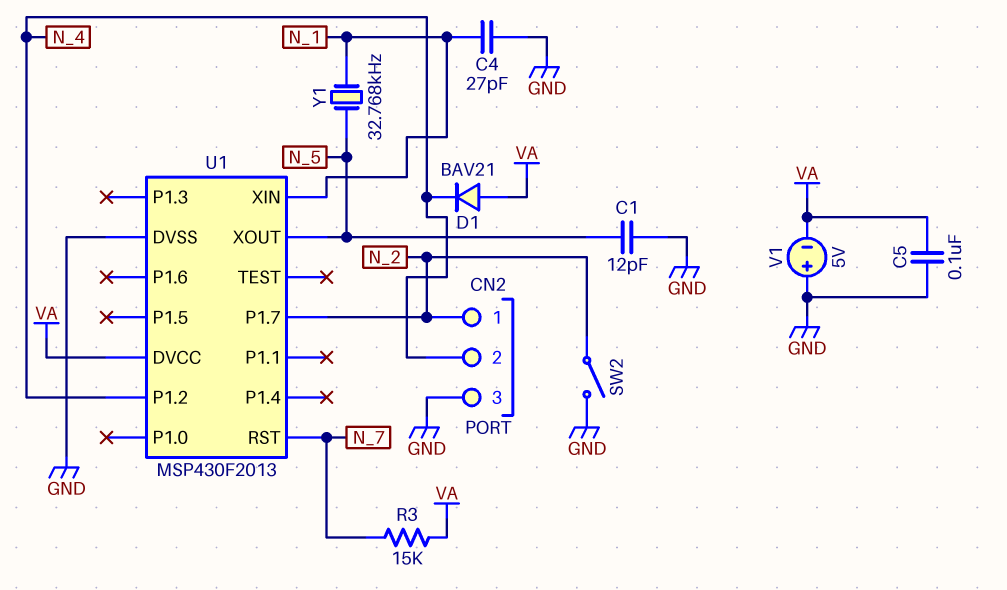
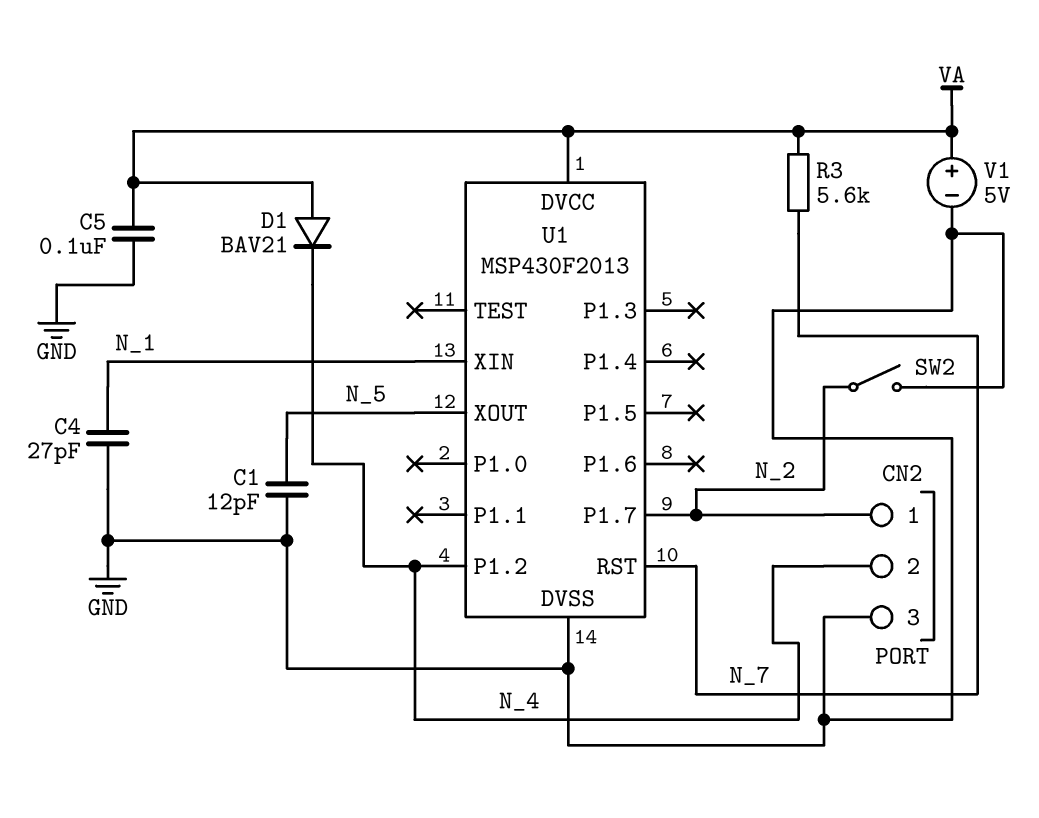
R3: 15k (N_7, VA) -> 5.6k (N_7, VA)
V1: 5V (plus GND, minus VA) -> 5V (plus VA, minus GND)
Y1: 32.768kHz (N_1, N_5) -> none

